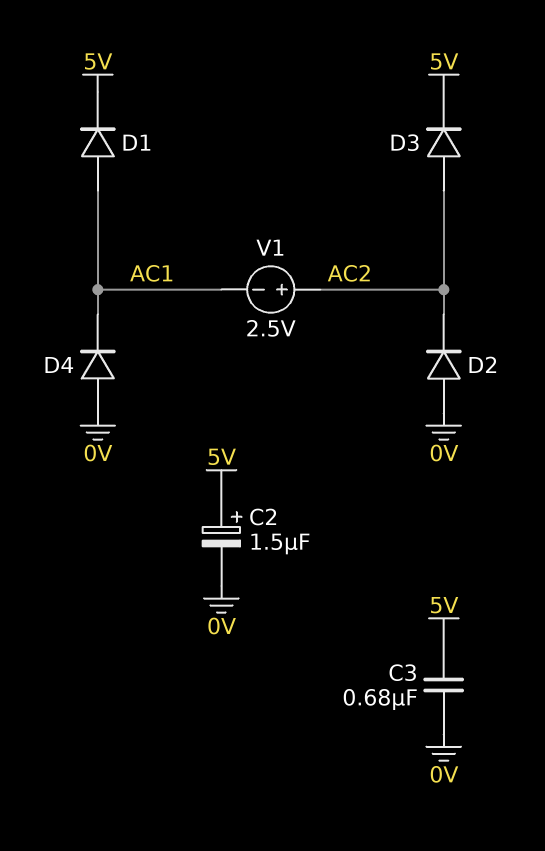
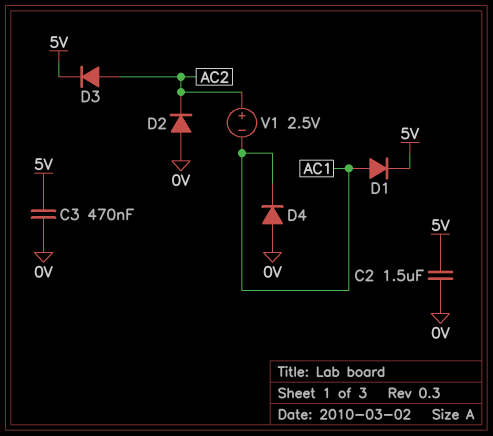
C2: 1.5uF (plus 5V, minus 0V) -> 1.5uF (0V, 5V)
C3: 680nF (0V, 5V) -> 470nF (0V, 5V)

